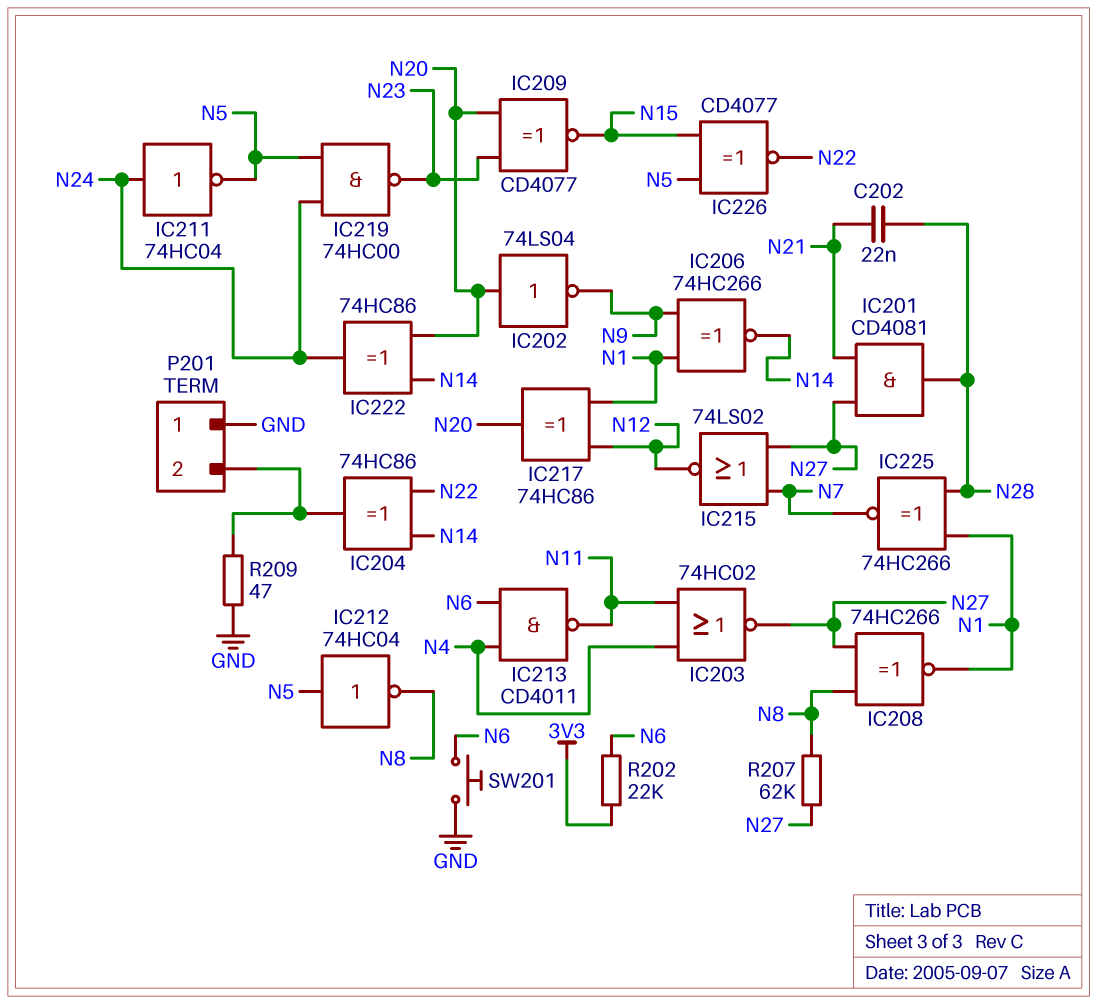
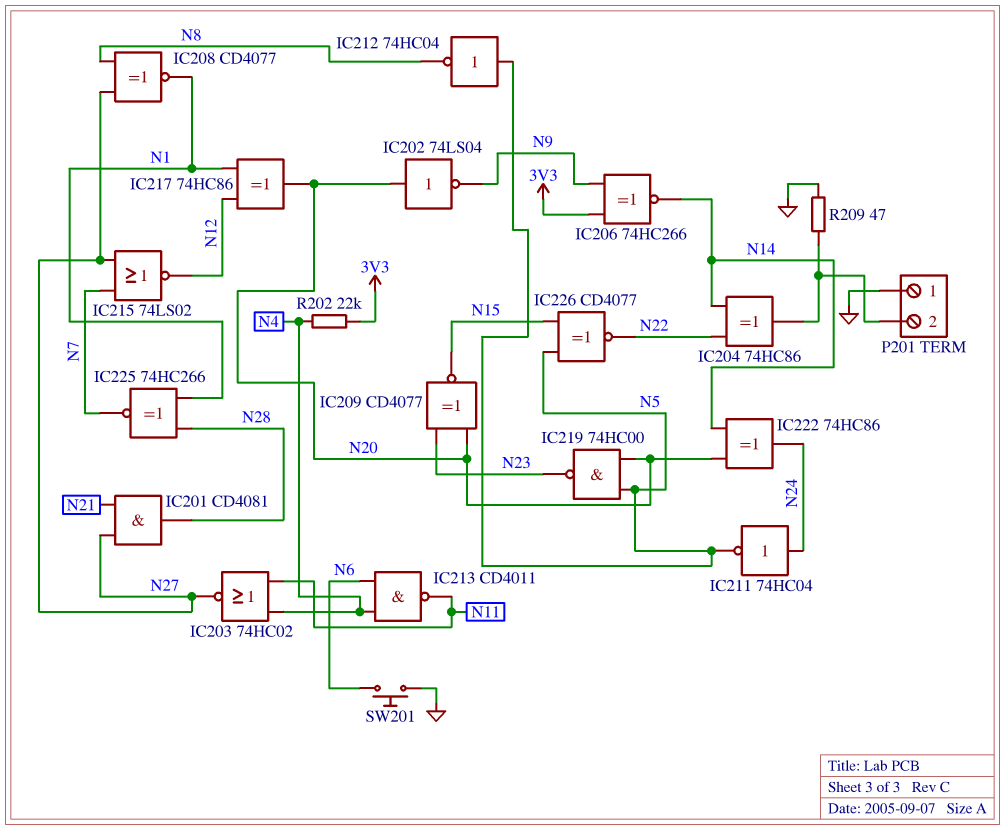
C202: 22nF (N21, N28) -> none
IC206: XNOR 74HC266 (in N1, in N9, out N14) -> XNOR 74HC266 (in 3V3, in N9, out N14)
IC208: XNOR 74HC266 (in N8, in N27, out N1) -> XNOR CD4077 (in N8, in N27, out N1)
IC219: NAND 74HC00 (in N5, in N24, out N23) -> NAND 74HC00 (in N5, in N20, out N23)
R202: 22k (3V3, N6) -> 22k (3V3, N4)
R207: 62k (N8, N27) -> none

